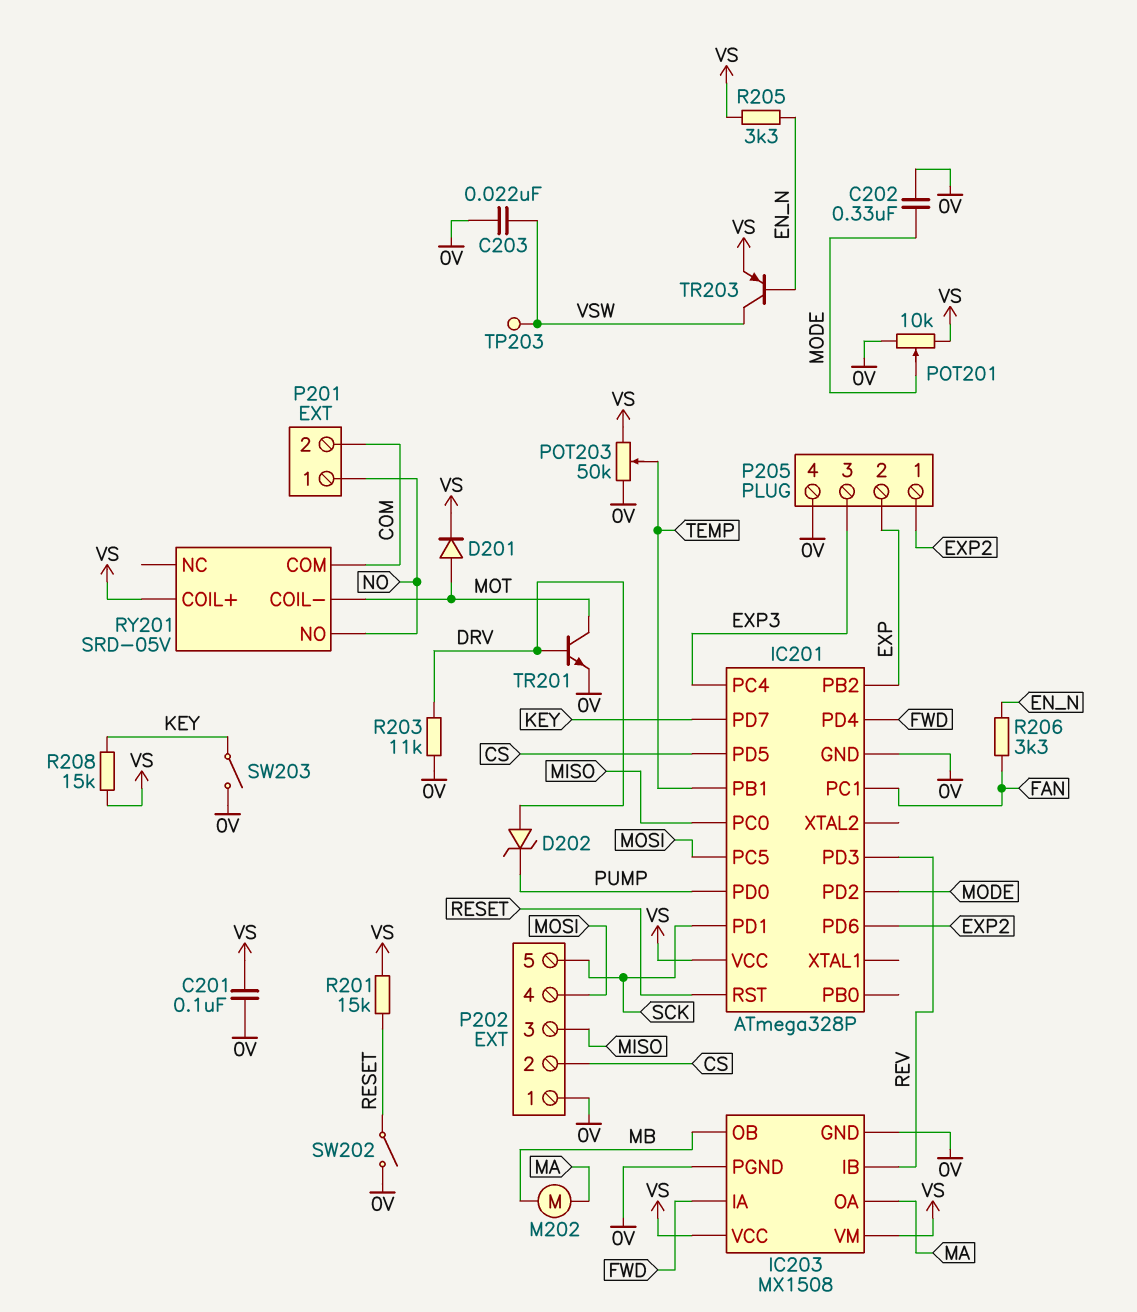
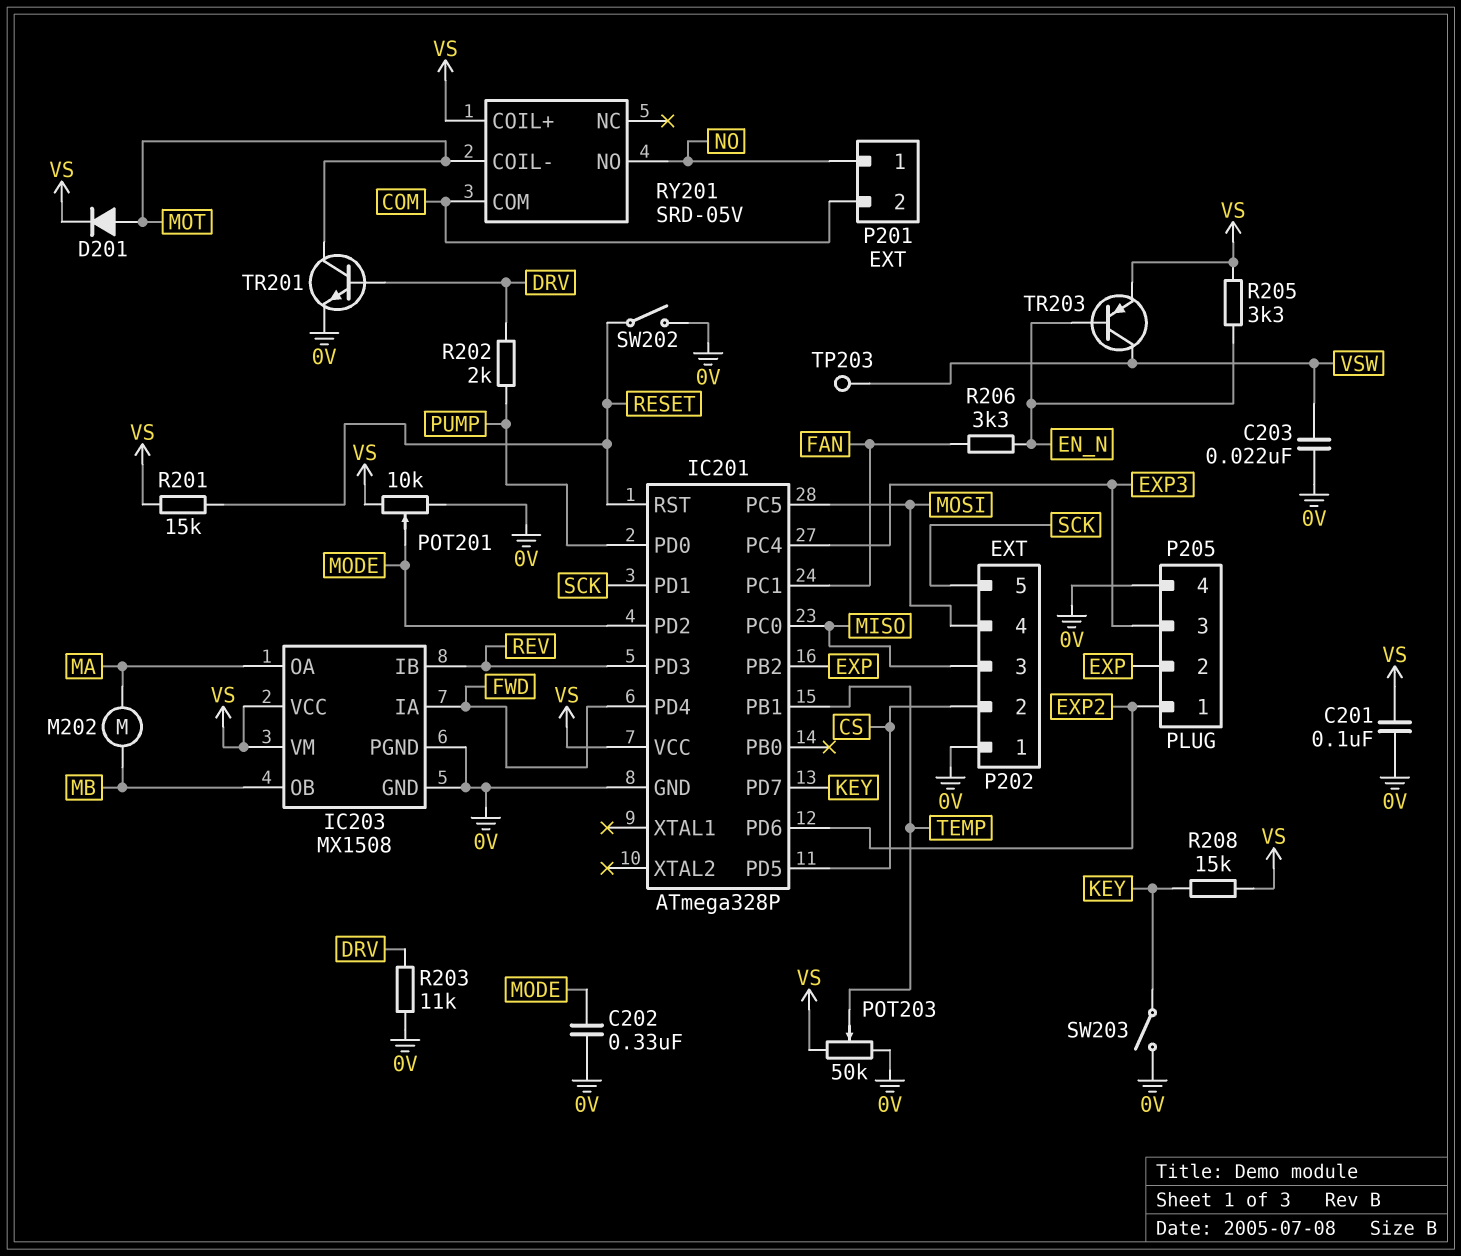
D202: zener (A DRV, K PUMP) -> none
R202: none -> 2k (DRV, PUMP)

